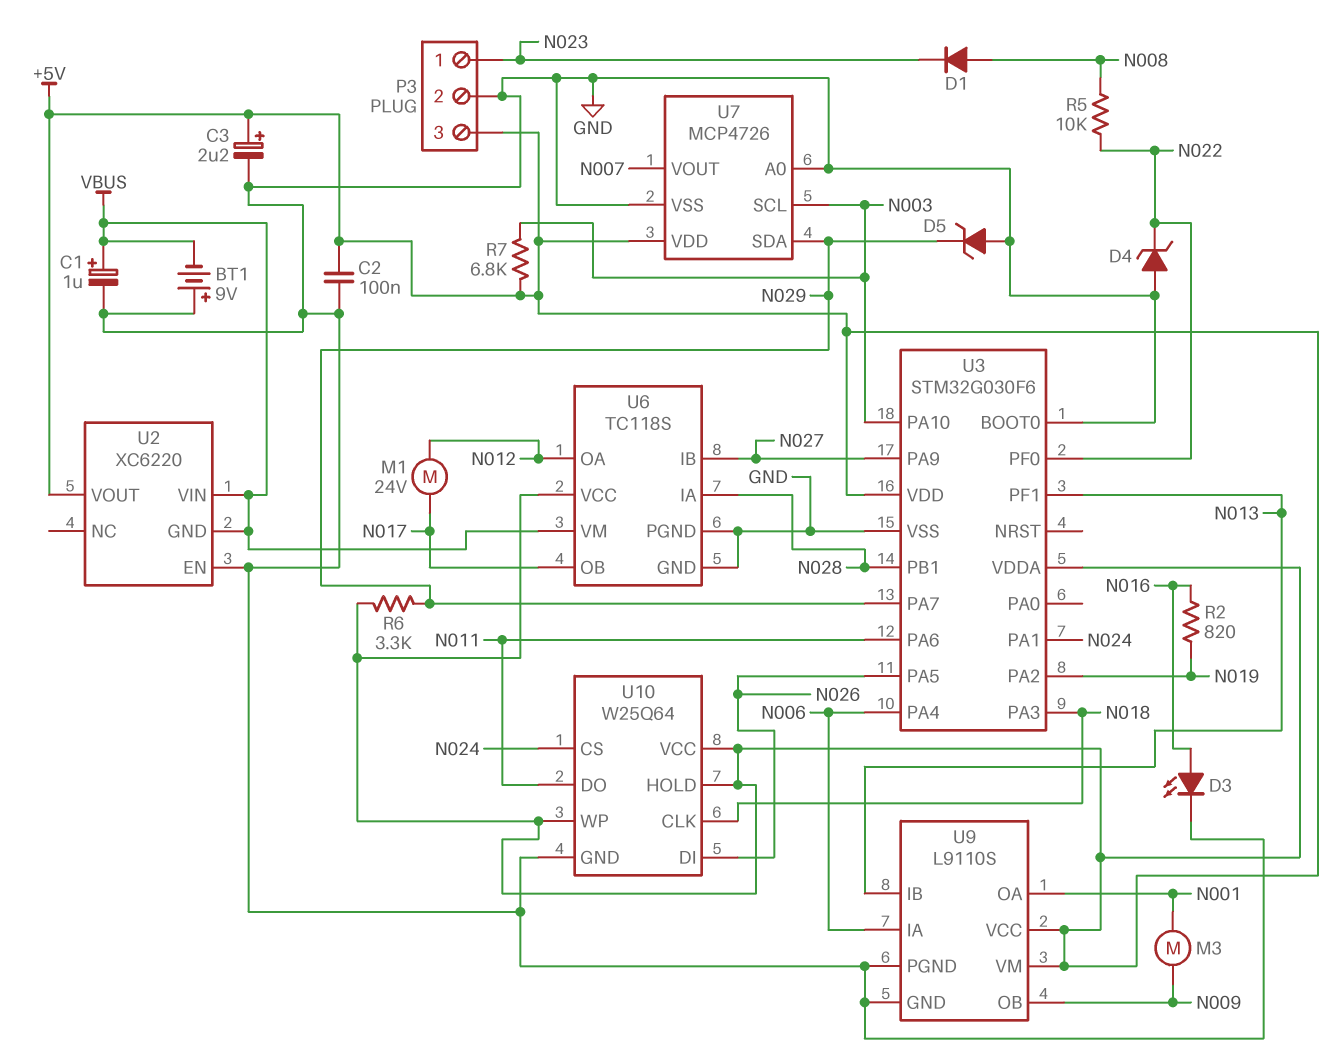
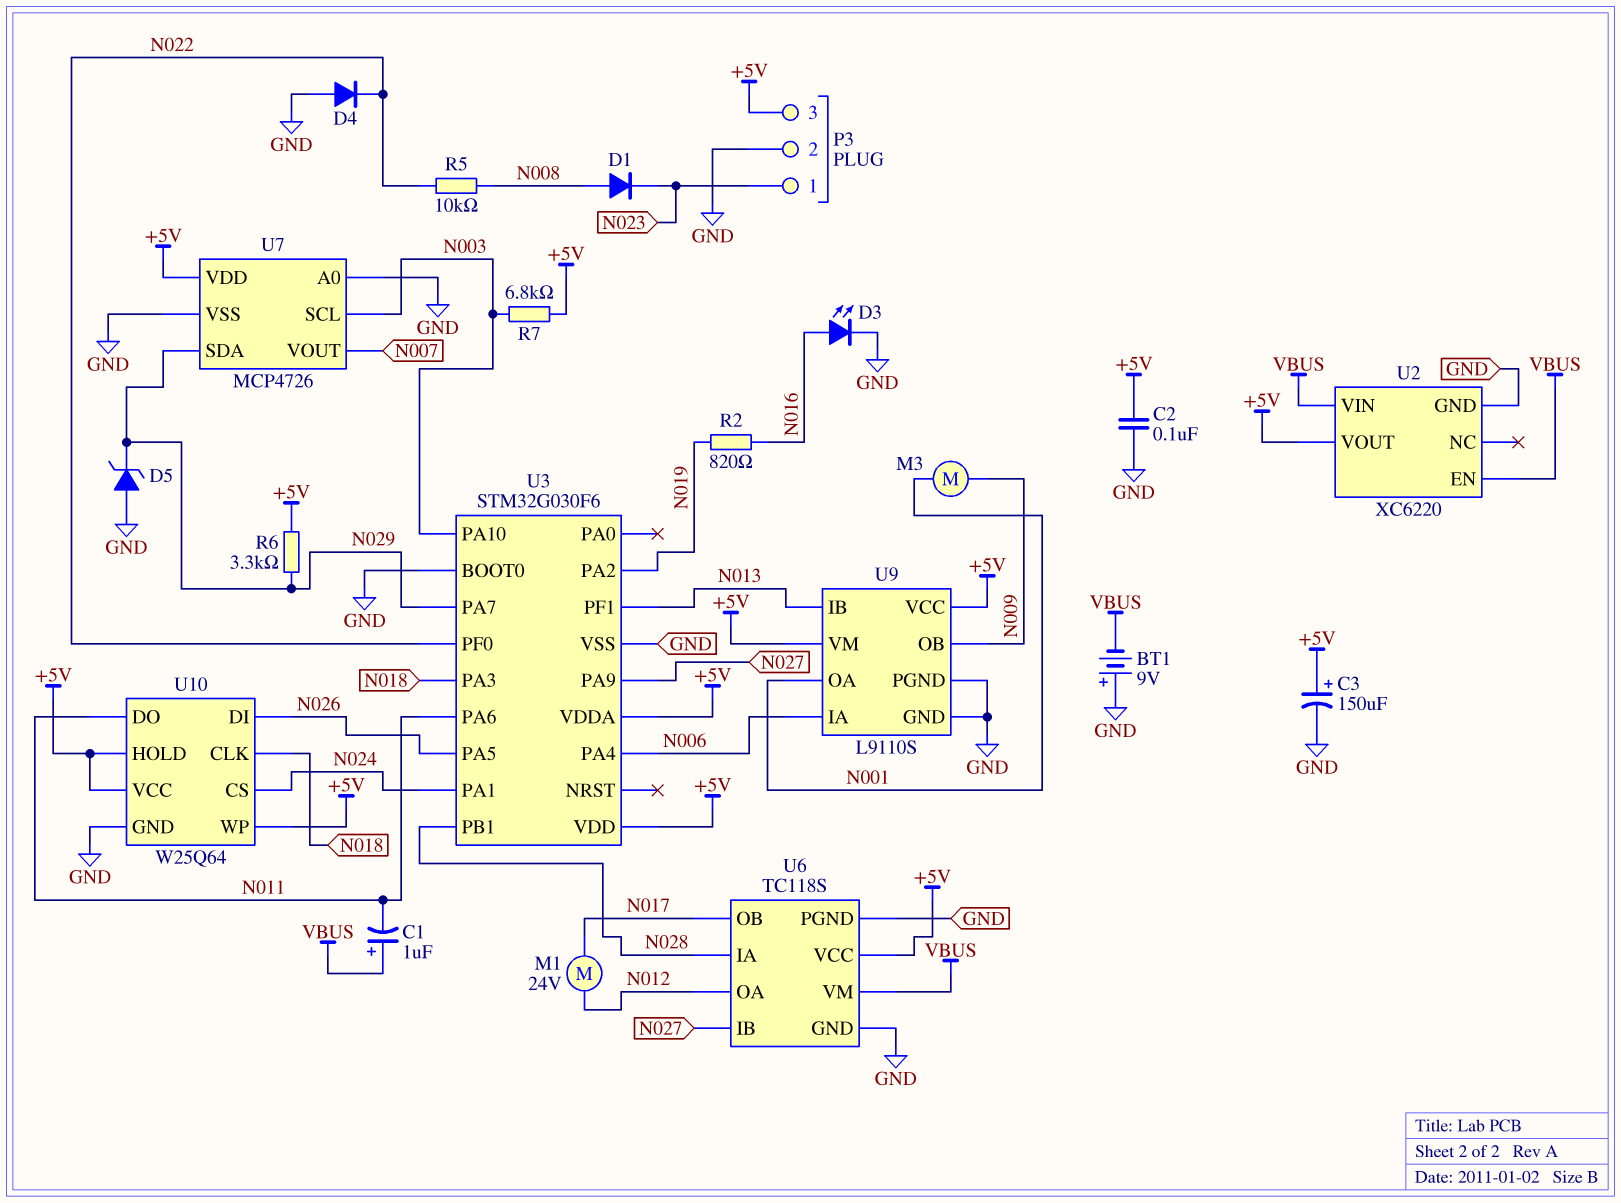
C1: 1uF (plus VBUS, minus GND) -> 1uF (plus VBUS, minus N011)
C3: 2.2uF (plus +5V, minus GND) -> 150uF (plus +5V, minus GND)
D4: zener (A GND, K N022) -> diode (A GND, K N022)
U2 pin EN: GND -> VBUS
U2 pin GND: VBUS -> GND

